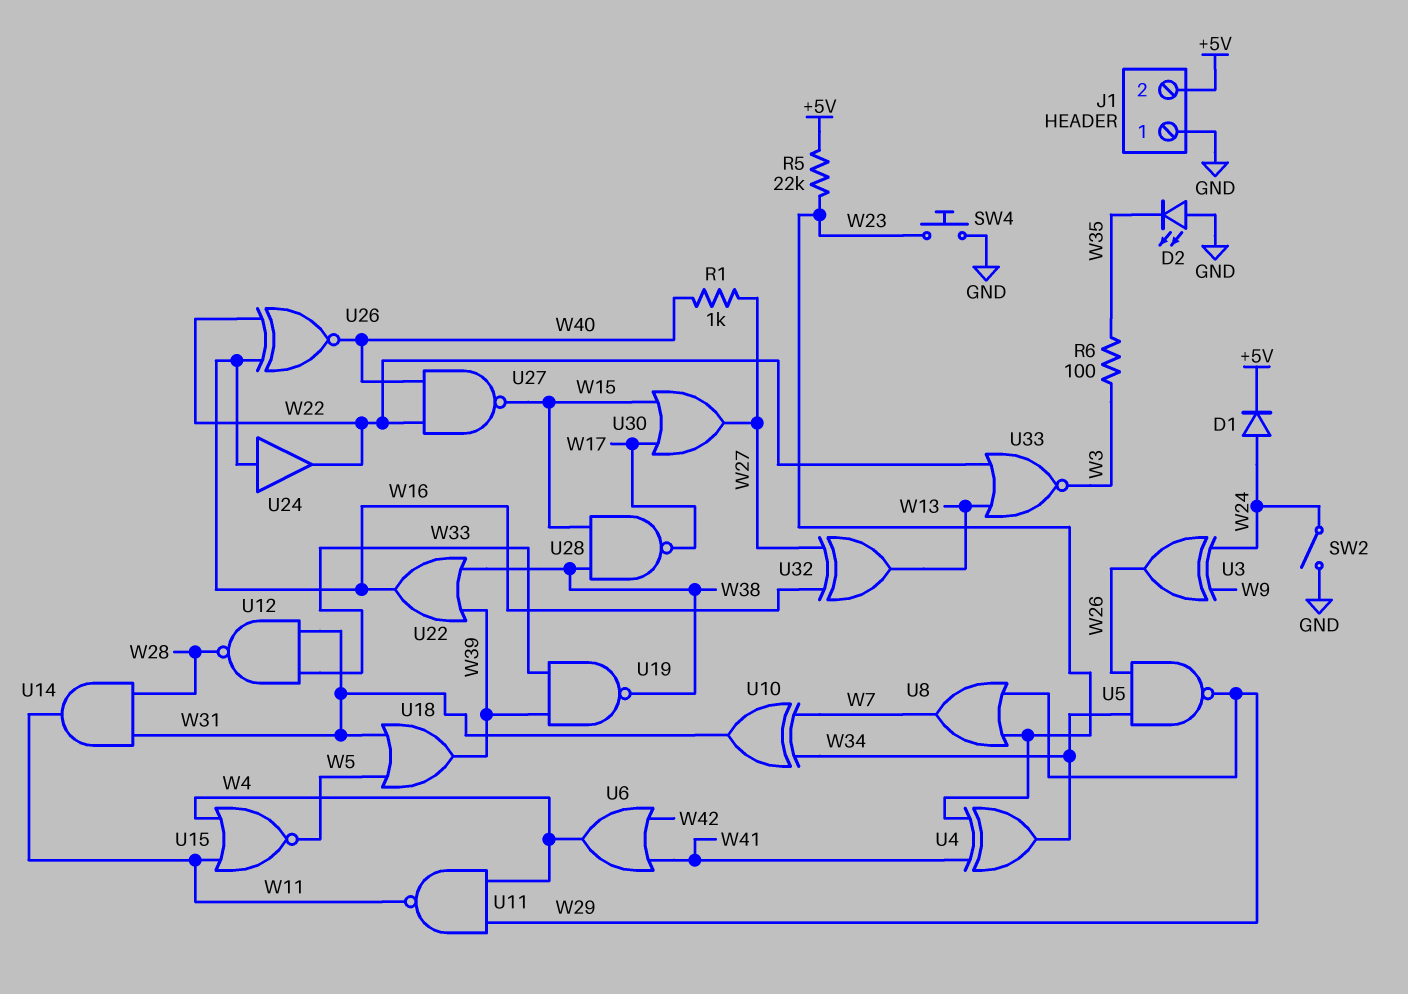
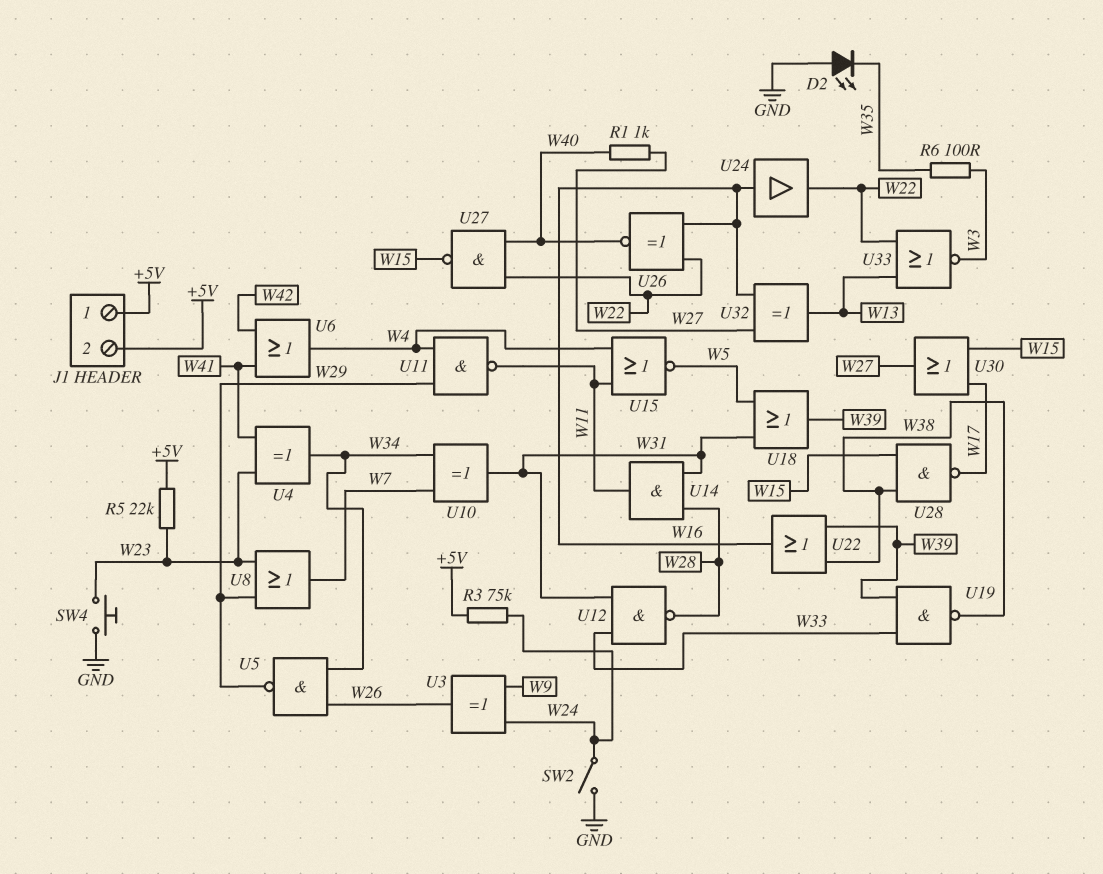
D1: diode (A W24, K +5V) -> none
J1 pin 1: GND -> +5V
R3: none -> 75k (+5V, W24)

